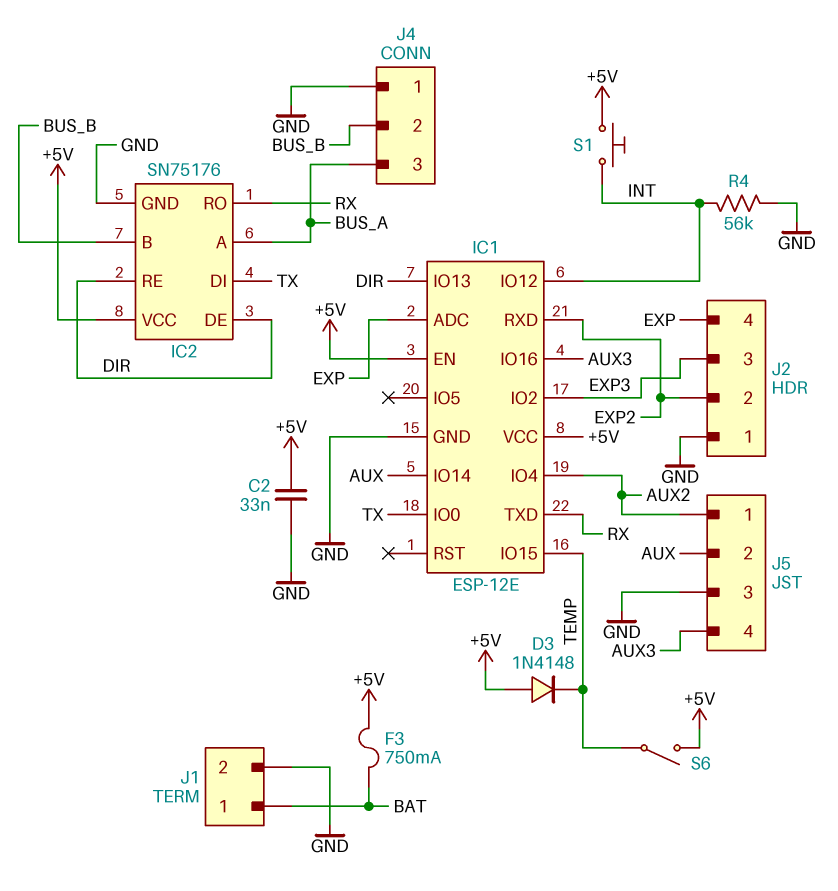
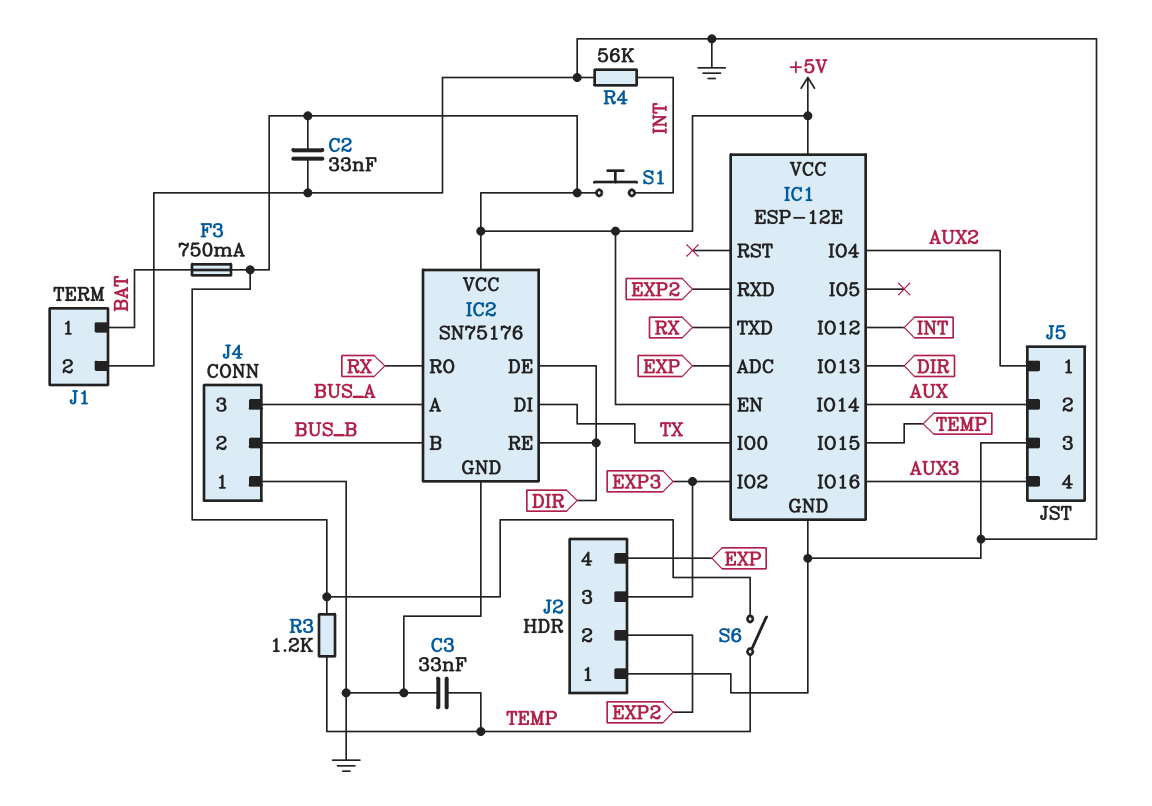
C3: none -> 33nF (GND, TEMP)
D3: diode 1N4148 (A +5V, K TEMP) -> none
R3: none -> 1.2k (+5V, TEMP)

